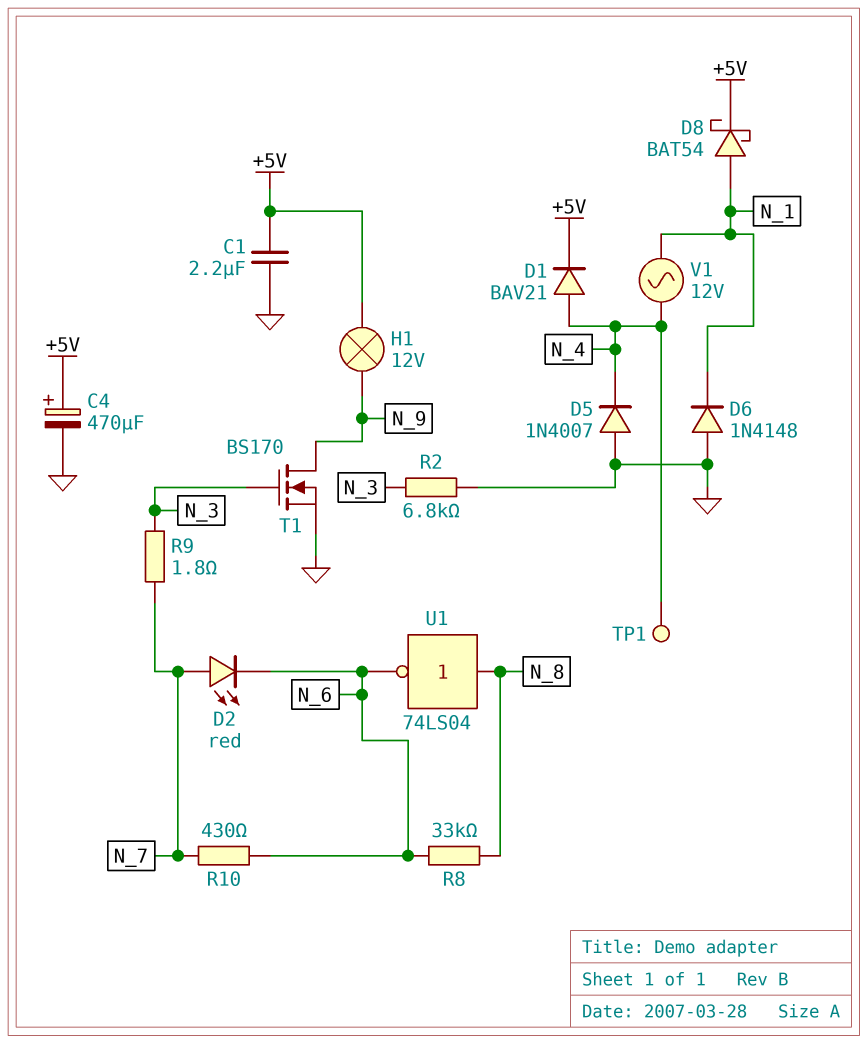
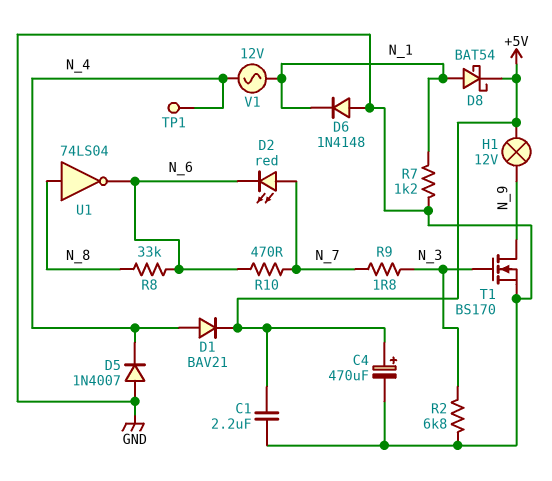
R7: none -> 1.2k (GND, N_1)
R10: 430 (N_6, N_7) -> 470 (N_6, N_7)

